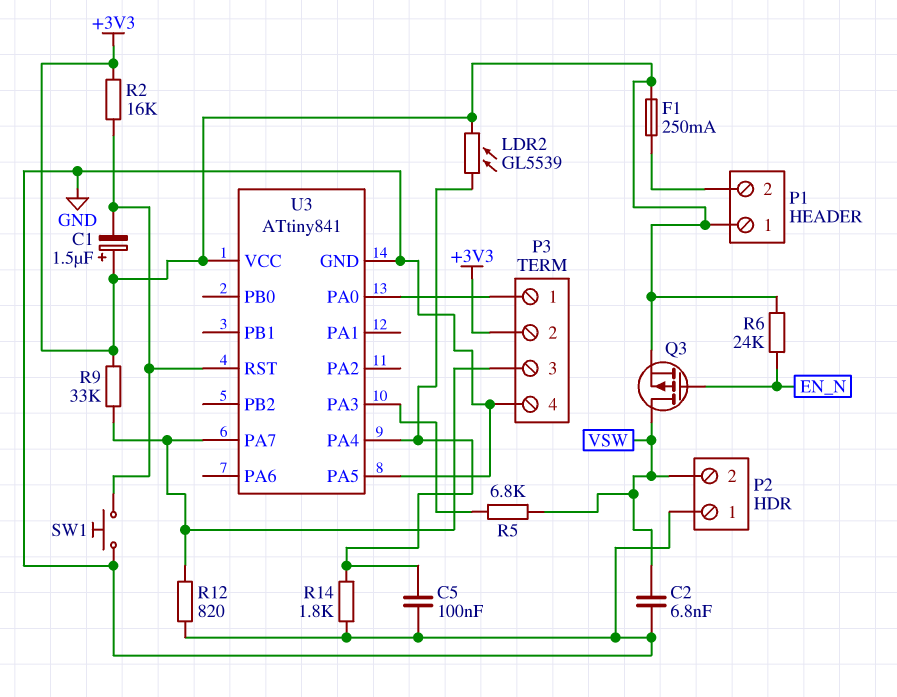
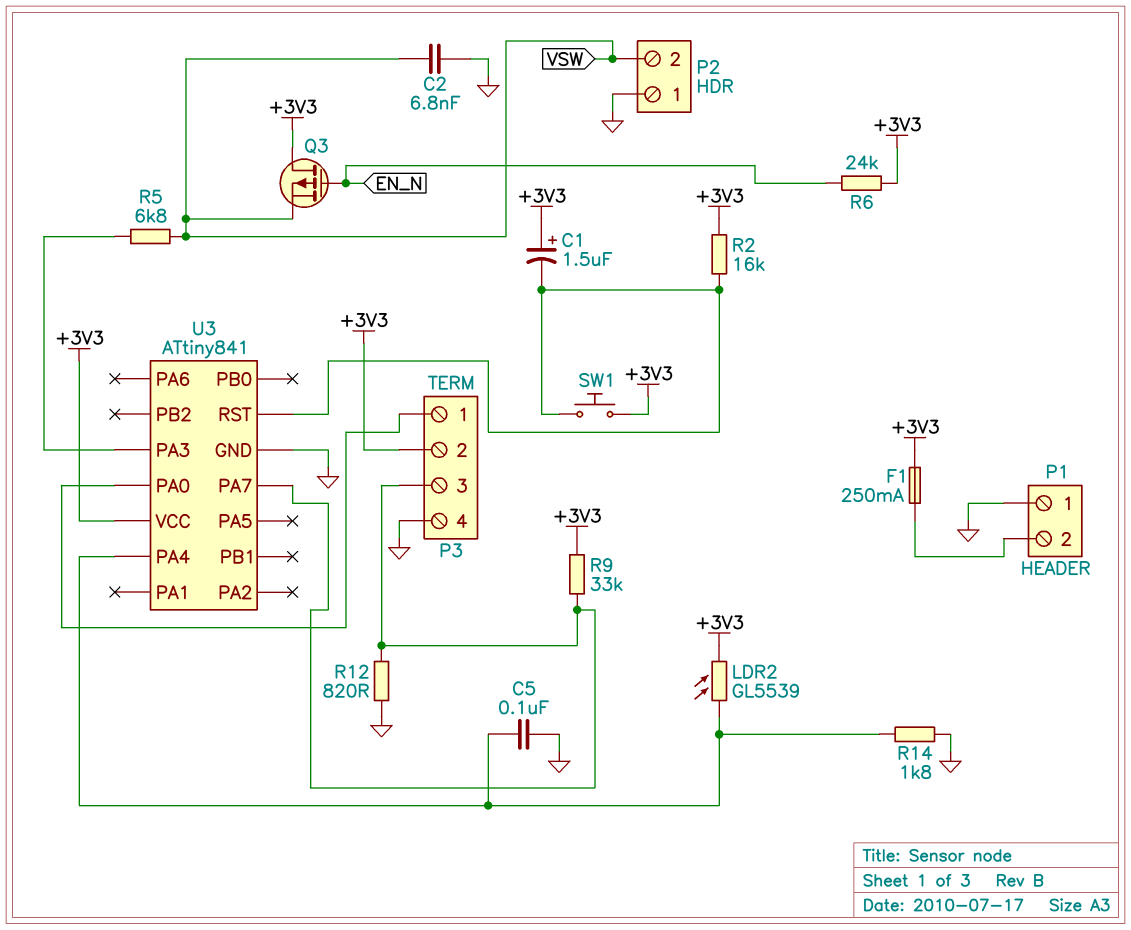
P1 pin 1: +3V3 -> GND
Q3: PMOS (G EN_N, D VSW, S +3V3) -> PMOS (G EN_N, D +3V3, S VSW)
SW1: button (GND, U3/RST) -> button (+3V3, U3/RST)
U3 pin PA5: GND -> none

